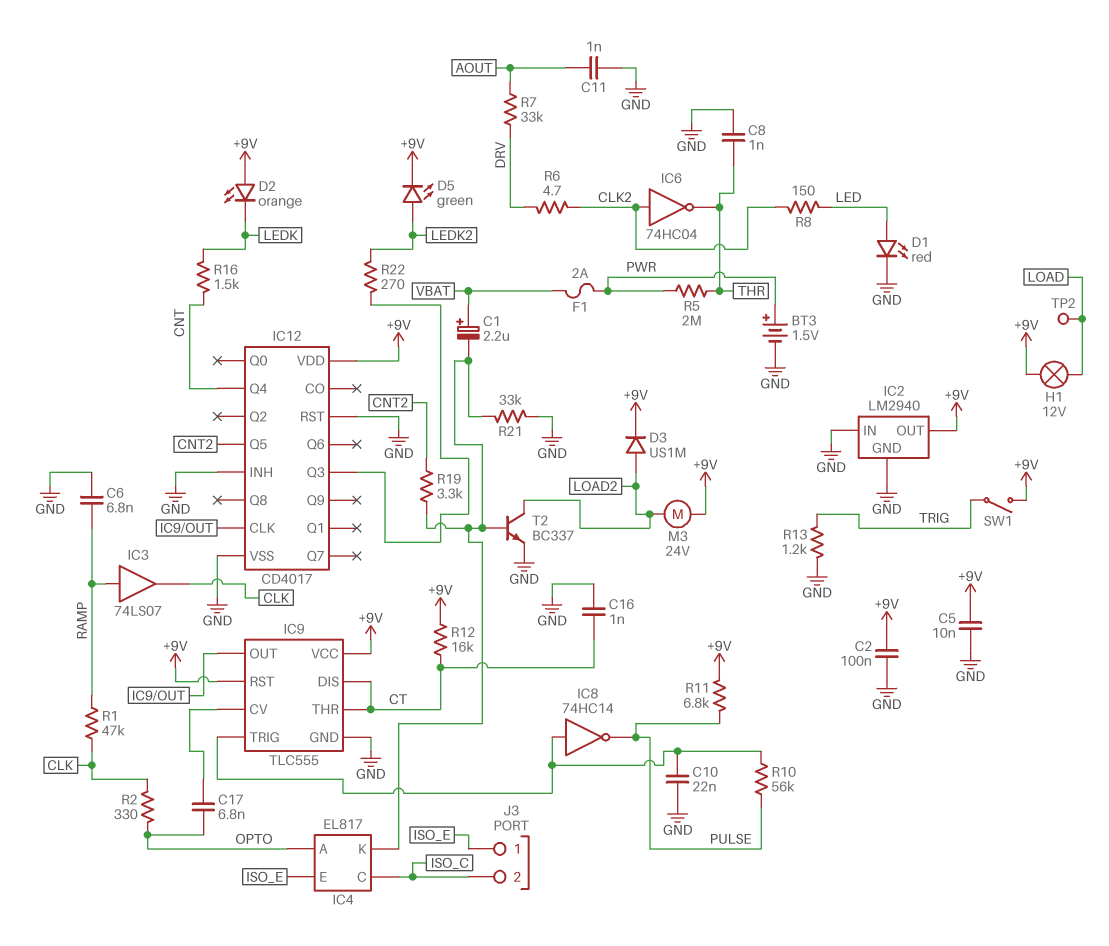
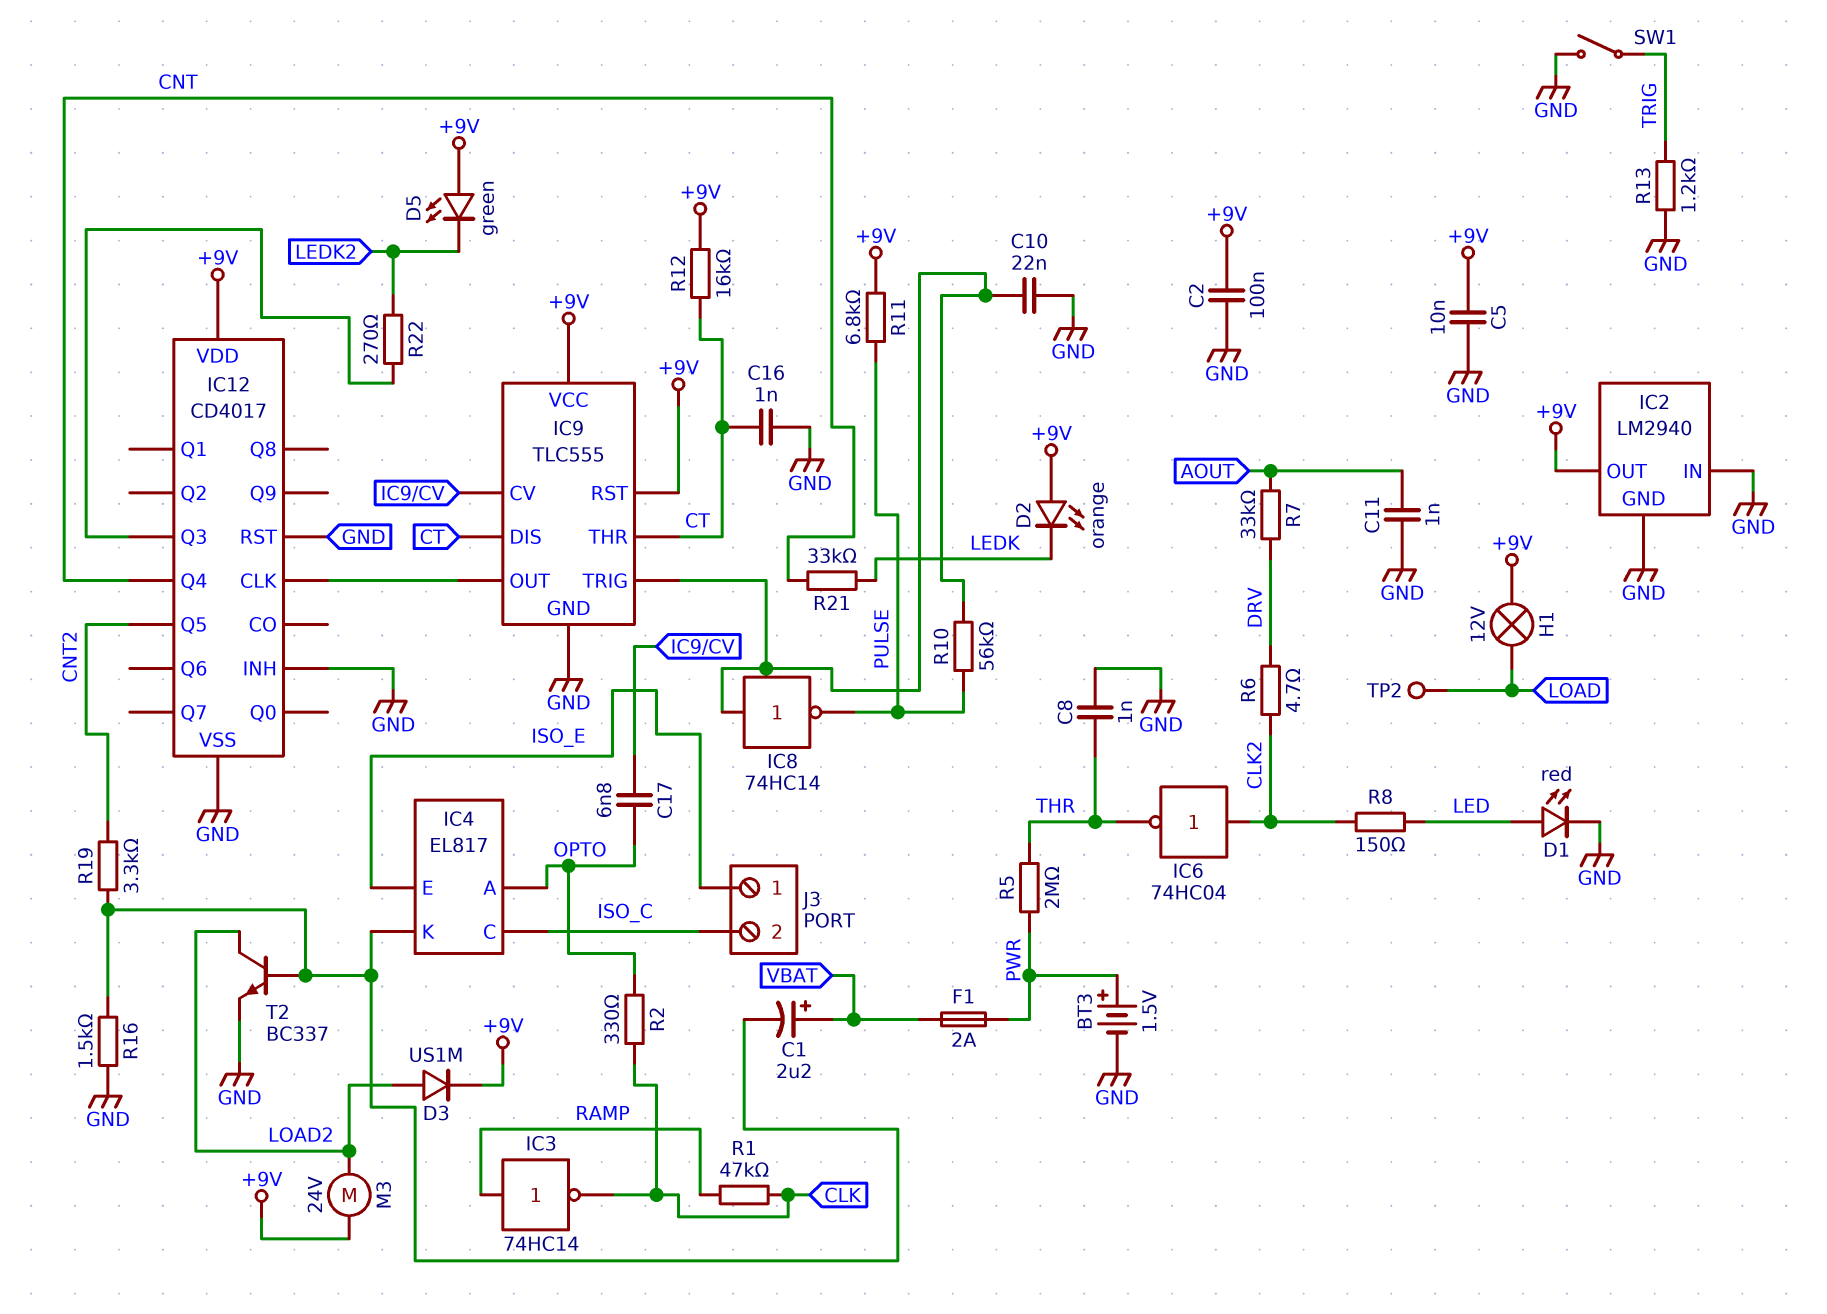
C6: 6.8nF (GND, RAMP) -> none
D5: LED green (A LEDK2, K +9V) -> LED green (A +9V, K LEDK2)
IC3: buffer 74LS07 (in RAMP, out CLK) -> NOT 74HC14 (in RAMP, out CLK)
R16: 1.5k (CNT, LEDK) -> 1.5k (GND, IC4/K)
R21: 33k (GND, IC4/K) -> 33k (CNT, LEDK)
SW1: switch (+9V, TRIG) -> switch (GND, TRIG)

